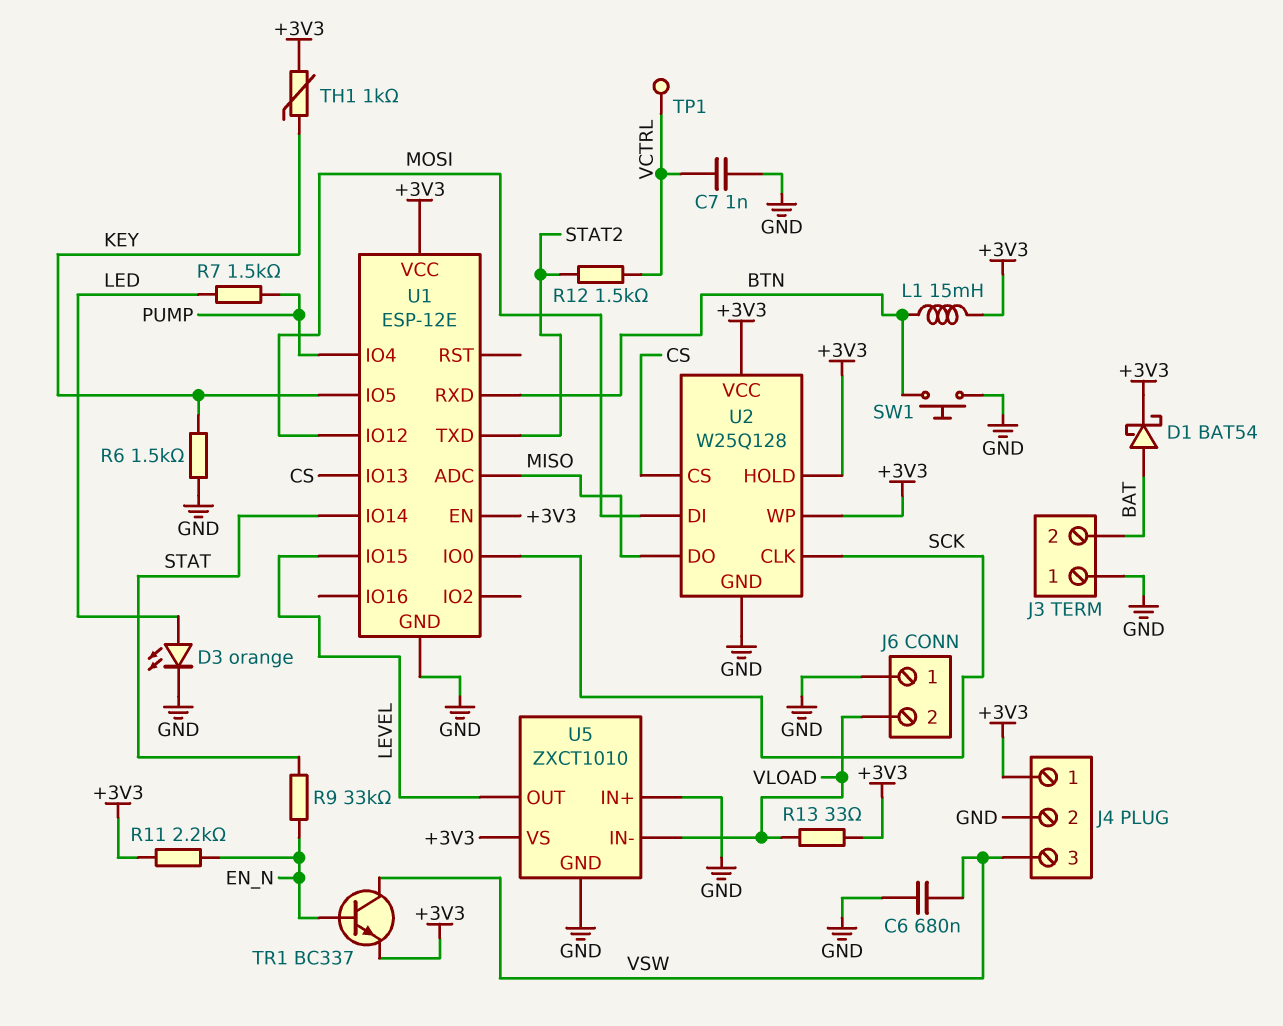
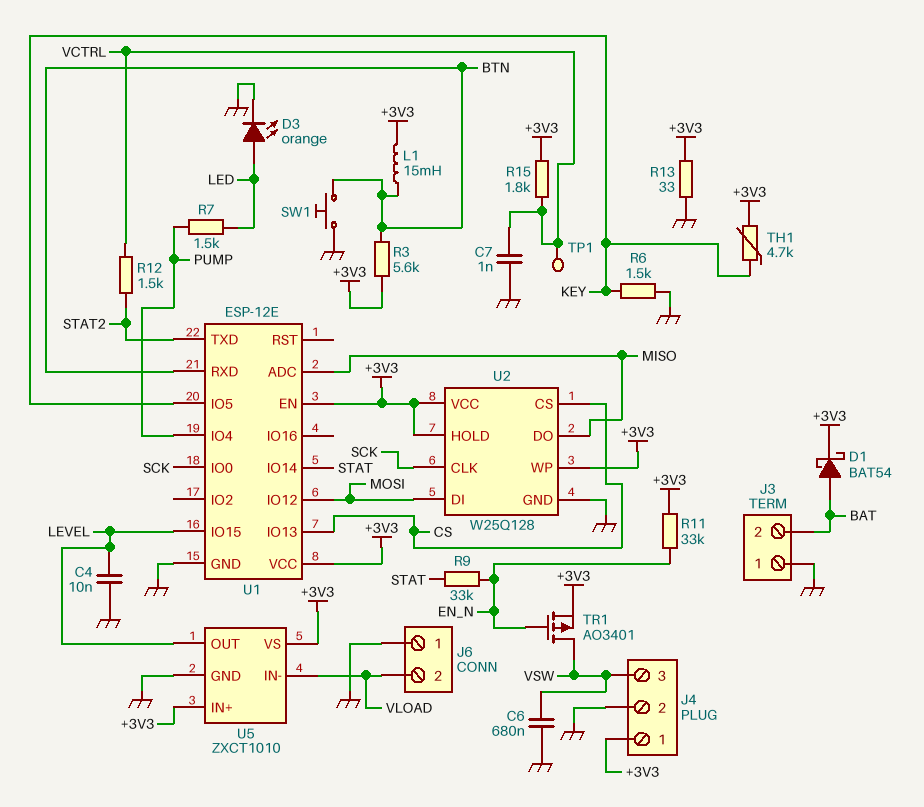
C4: none -> 10nF (GND, LEVEL)
R3: none -> 5.6k (+3V3, BTN)
R11: 2.2k (+3V3, EN_N) -> 33k (+3V3, EN_N)
R13: 33 (+3V3, VLOAD) -> 33 (+3V3, GND)
R15: none -> 1.8k (+3V3, VCTRL)
TH1: 1k (+3V3, KEY) -> 4.7k (+3V3, KEY)
TR1: NPN BC337 (B EN_N, C VSW, E +3V3) -> PMOS AO3401 (G EN_N, D VSW, S +3V3)
U5 pin IN+: GND -> +3V3

